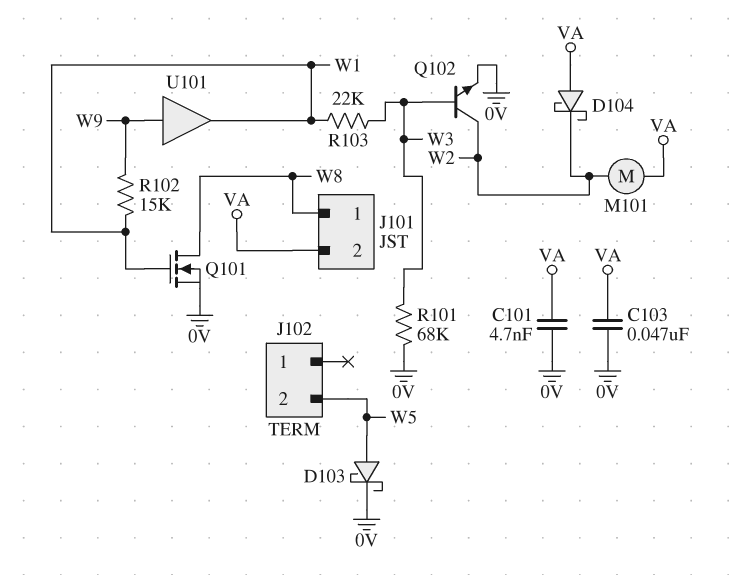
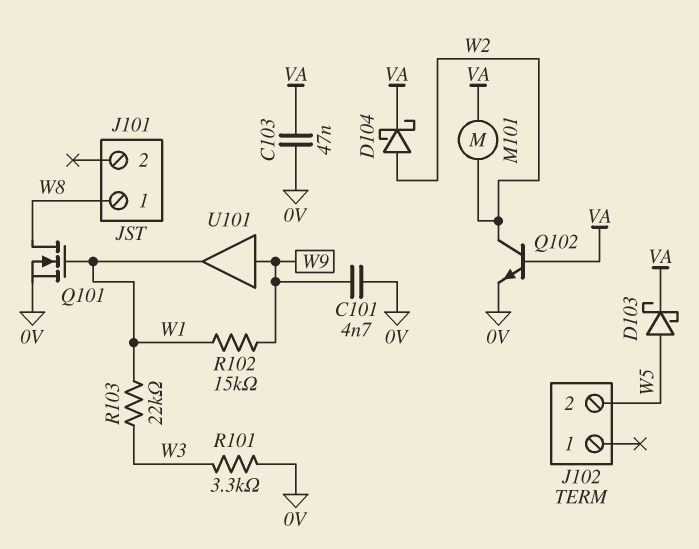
C101: 4.7nF (0V, VA) -> 4.7nF (0V, W9)
D103: schottky (A W5, K 0V) -> schottky (A W5, K VA)
D104: schottky (A VA, K W2) -> schottky (A W2, K VA)
J101 pin 2: VA -> none
Q102: NPN (B W3, C W2, E 0V) -> NPN (B VA, C W2, E 0V)
R101: 68k (0V, W3) -> 3.3k (0V, W3)

